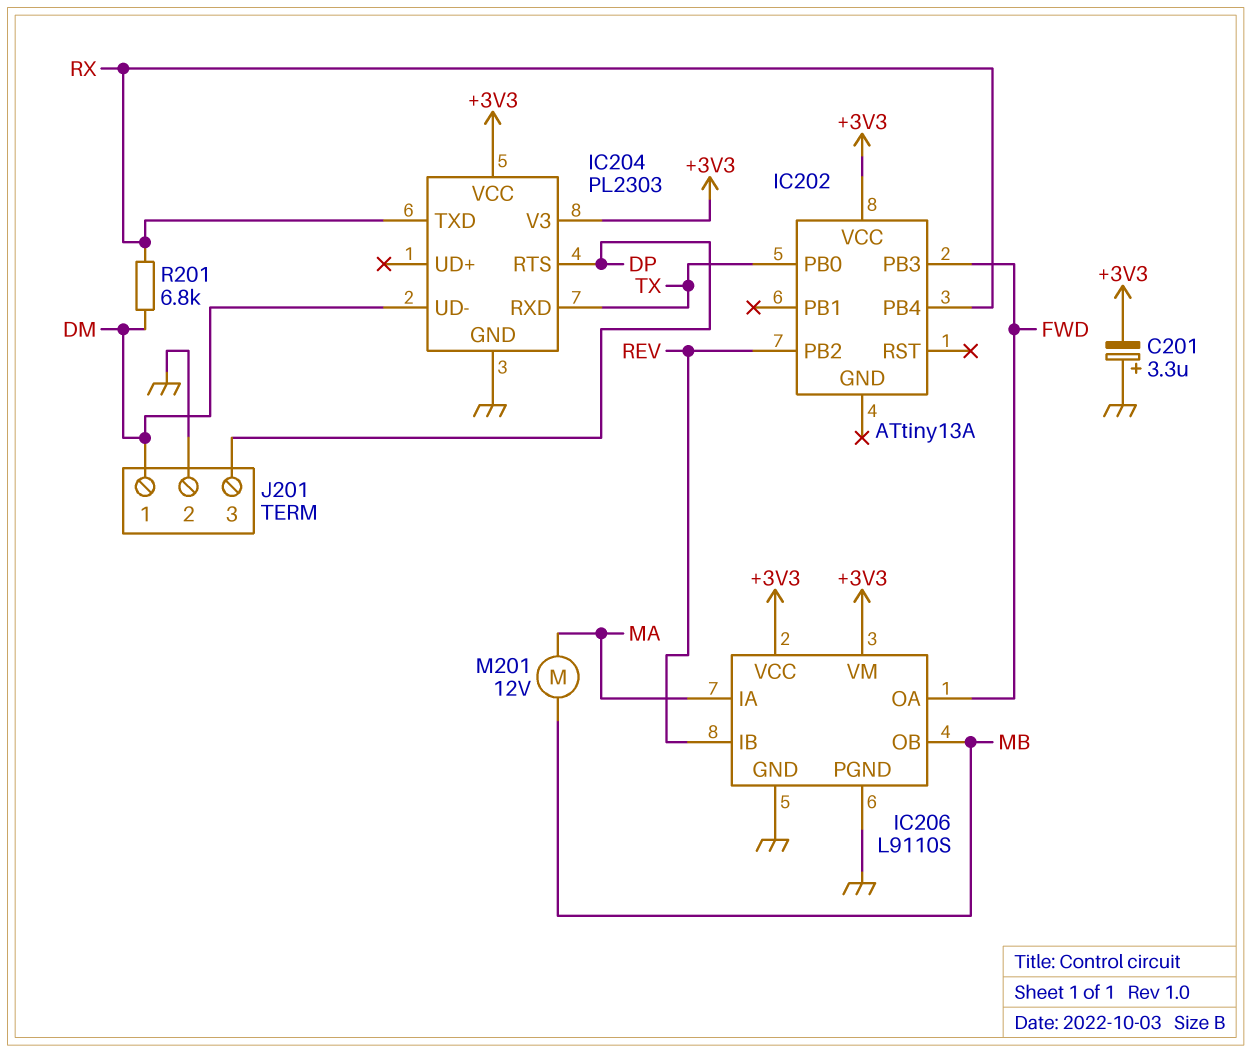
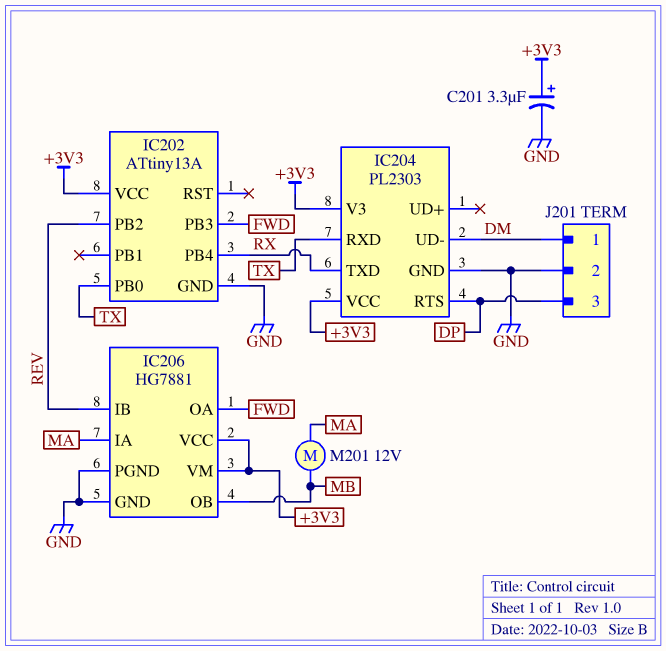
C201: 3.3uF (plus GND, minus +3V3) -> 3.3uF (plus +3V3, minus GND)
IC202 pin GND: none -> GND
IC206: L9110S -> HG7881
R201: 6.8k (DM, RX) -> none

